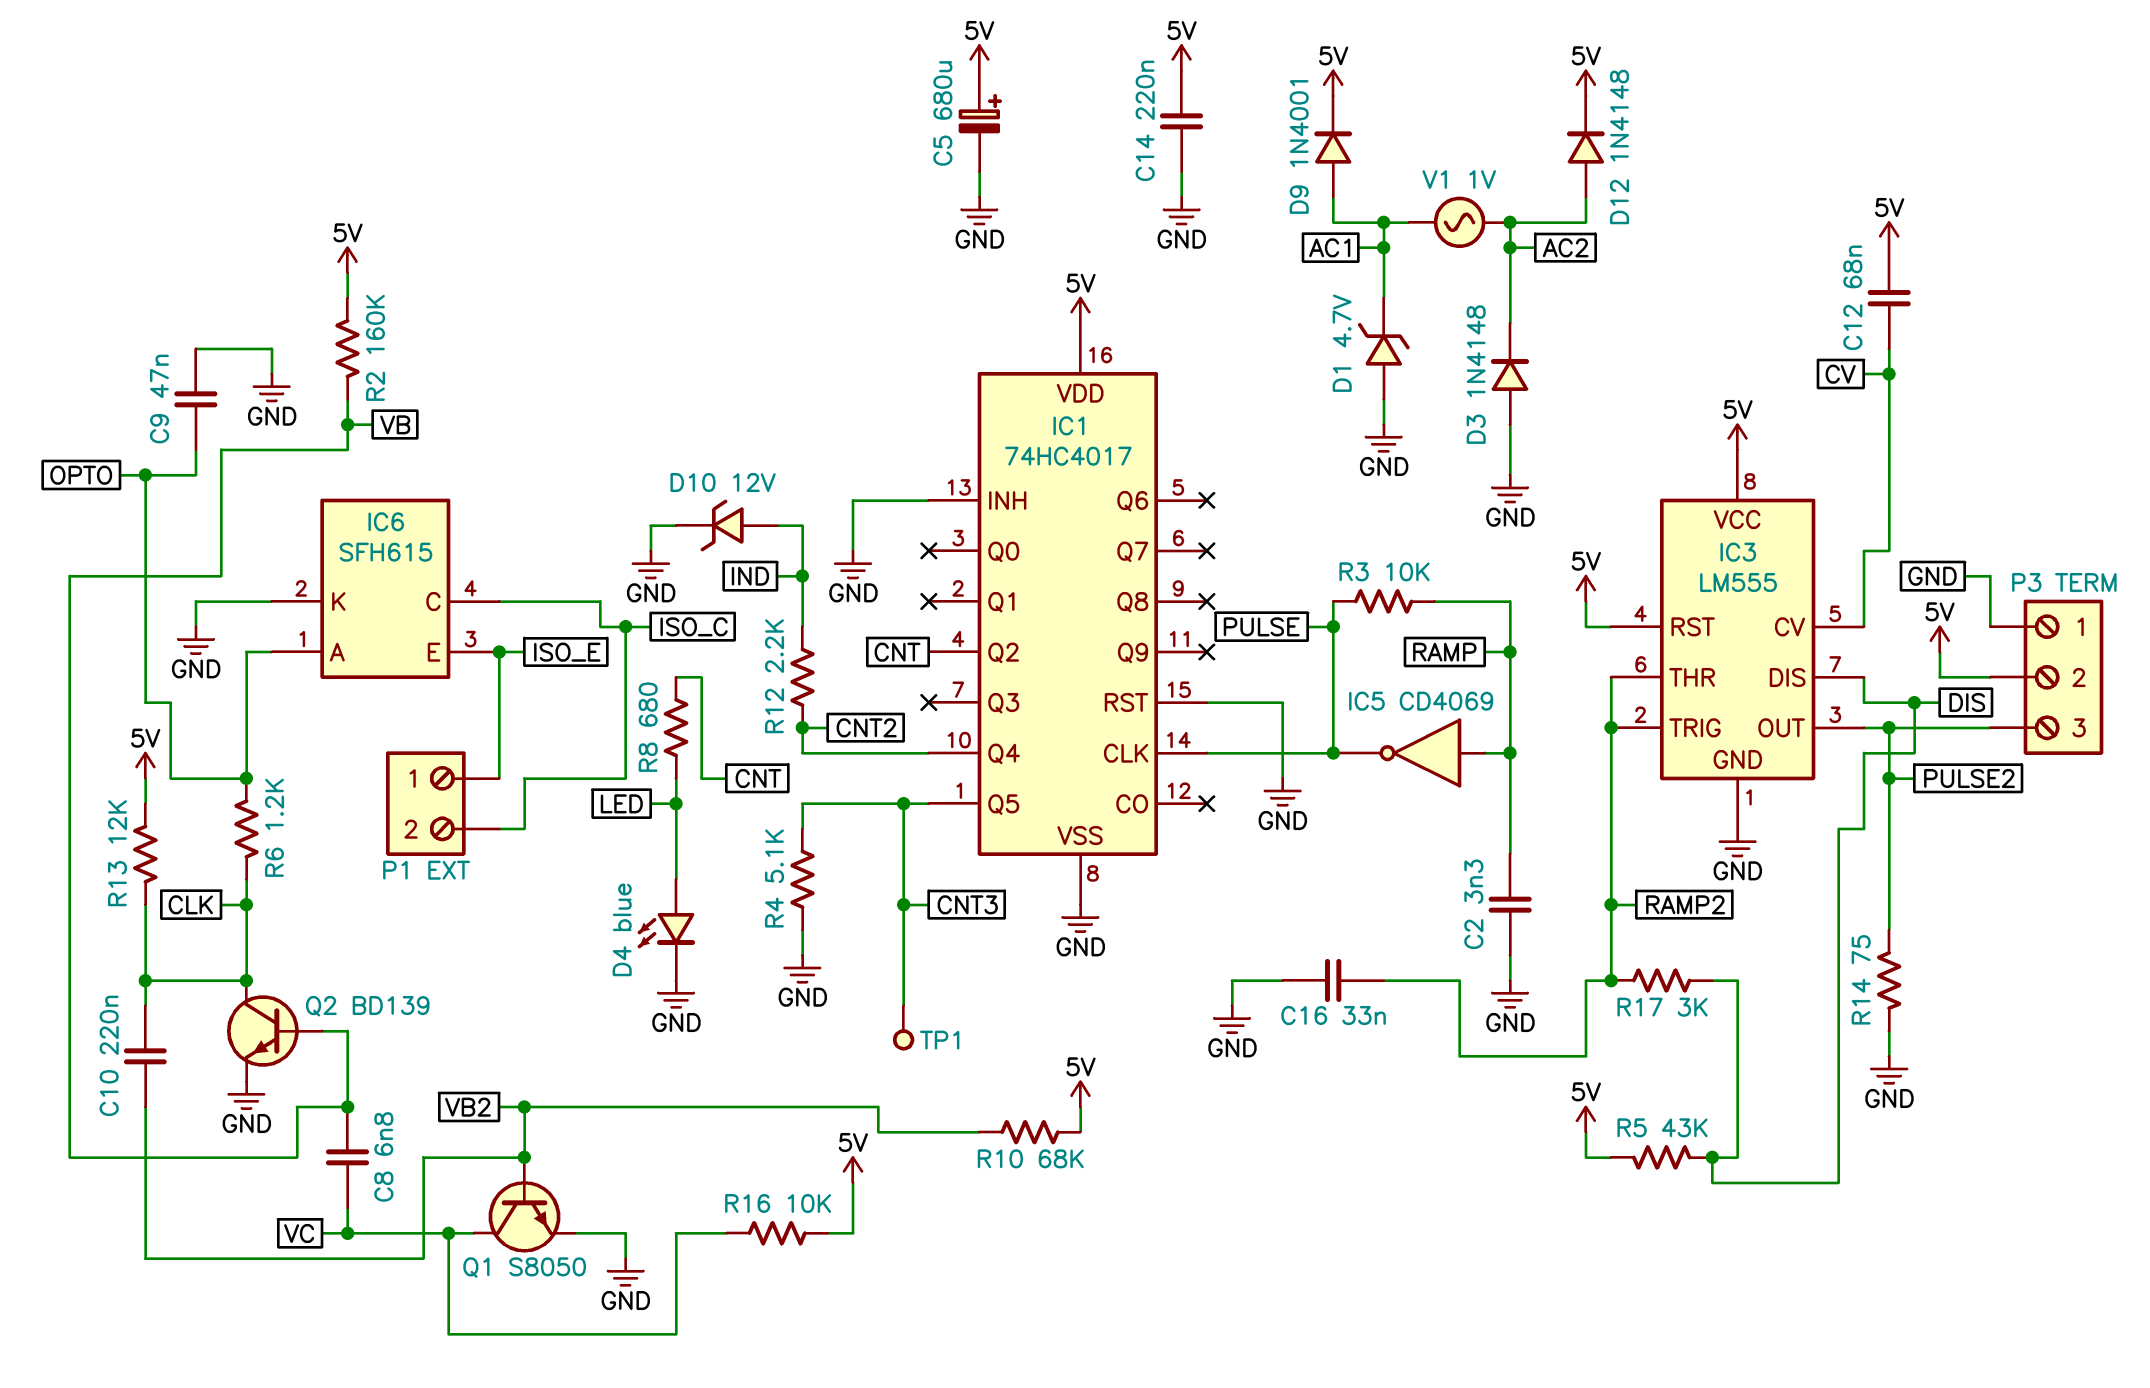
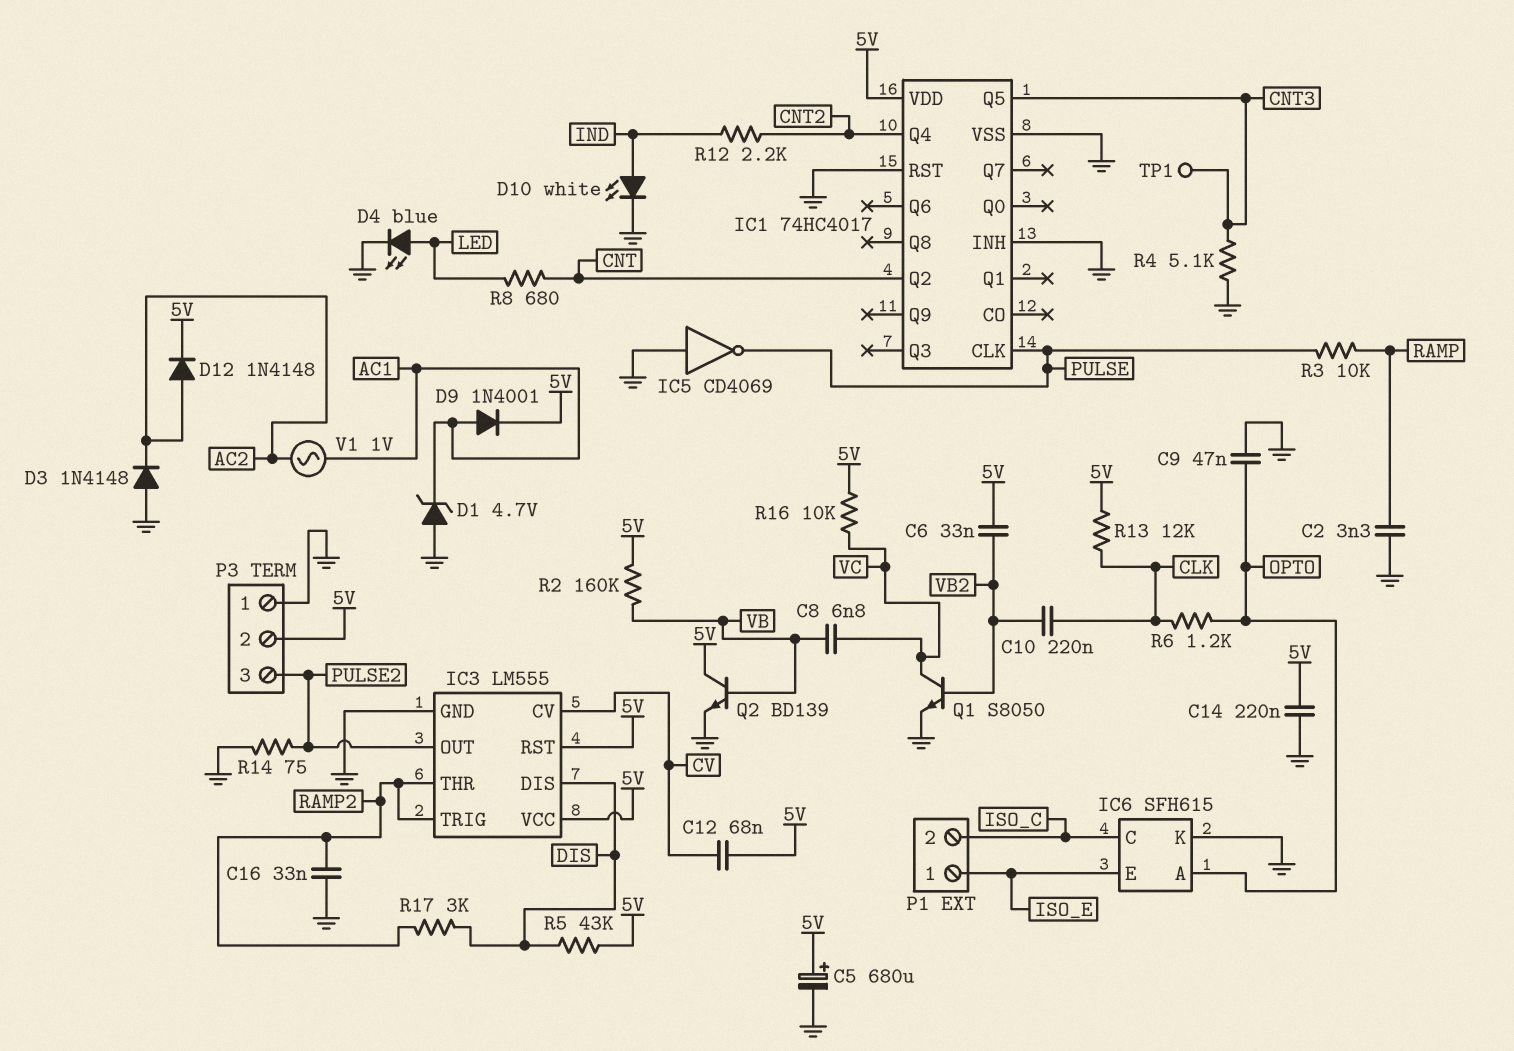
C6: none -> 33nF (5V, VB2)
D10: zener 12V (A IND, K GND) -> LED white (A IND, K GND)
IC5: NOT CD4069 (in RAMP, out PULSE) -> NOT CD4069 (in GND, out PULSE)
Q2: NPN BD139 (B VB, C CLK, E GND) -> NPN BD139 (B VB, C 5V, E GND)
R10: 68k (5V, VB2) -> none

